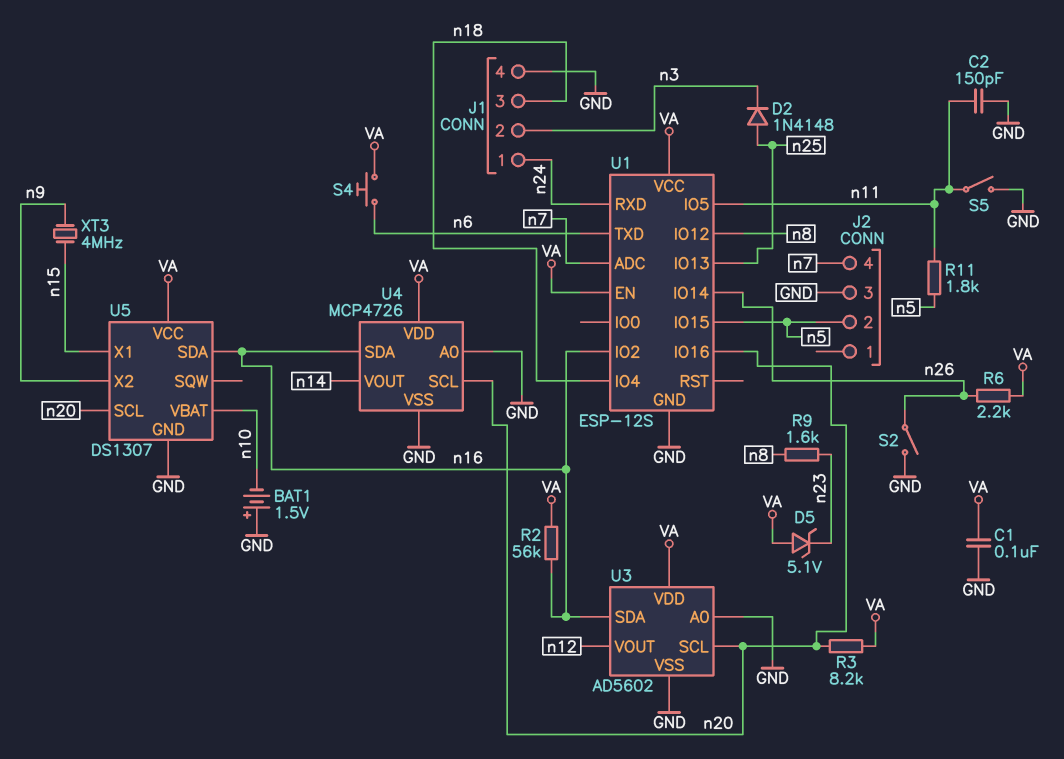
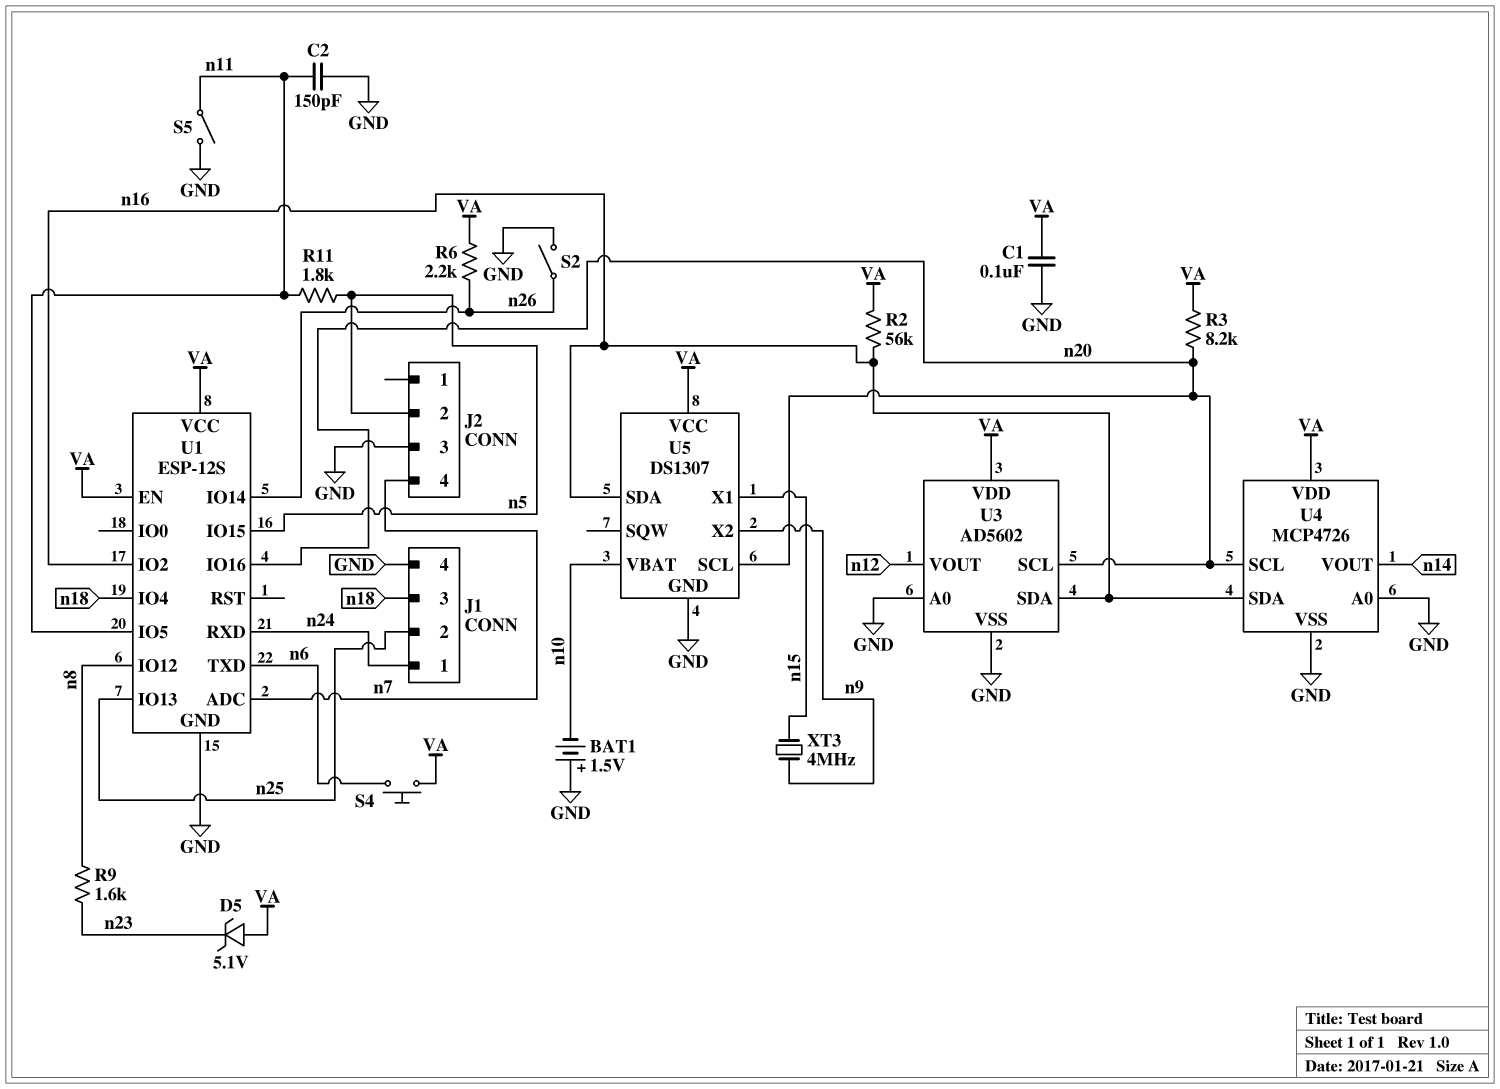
D2: diode 1N4148 (A n25, K n3) -> none
J1 pin 2: n3 -> n25

